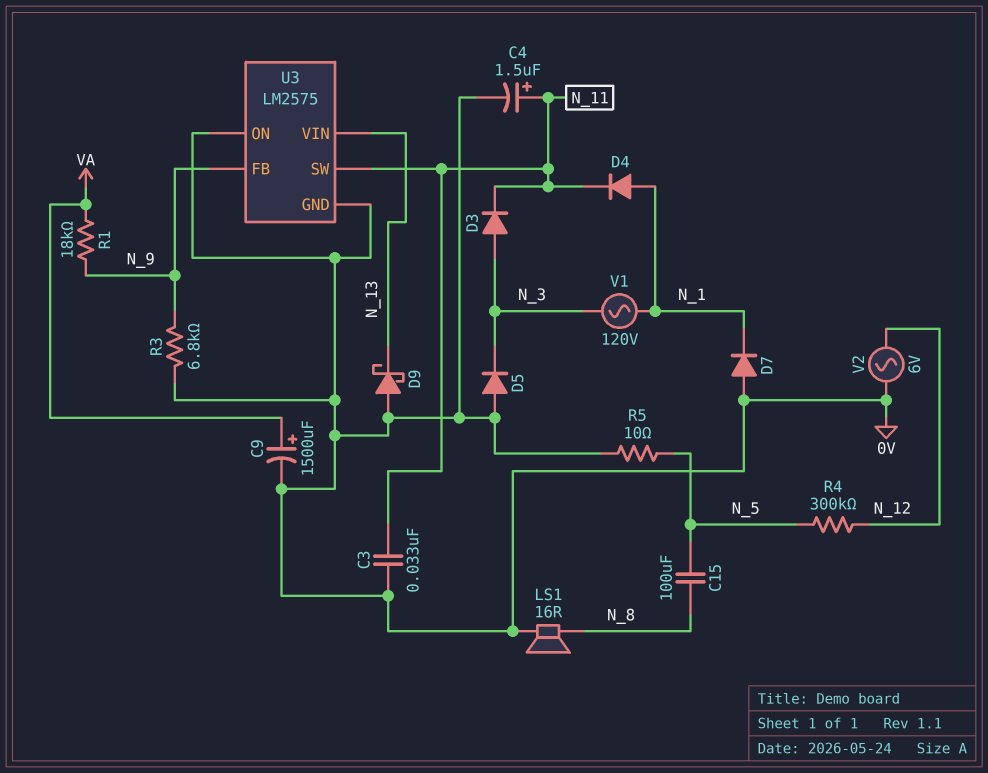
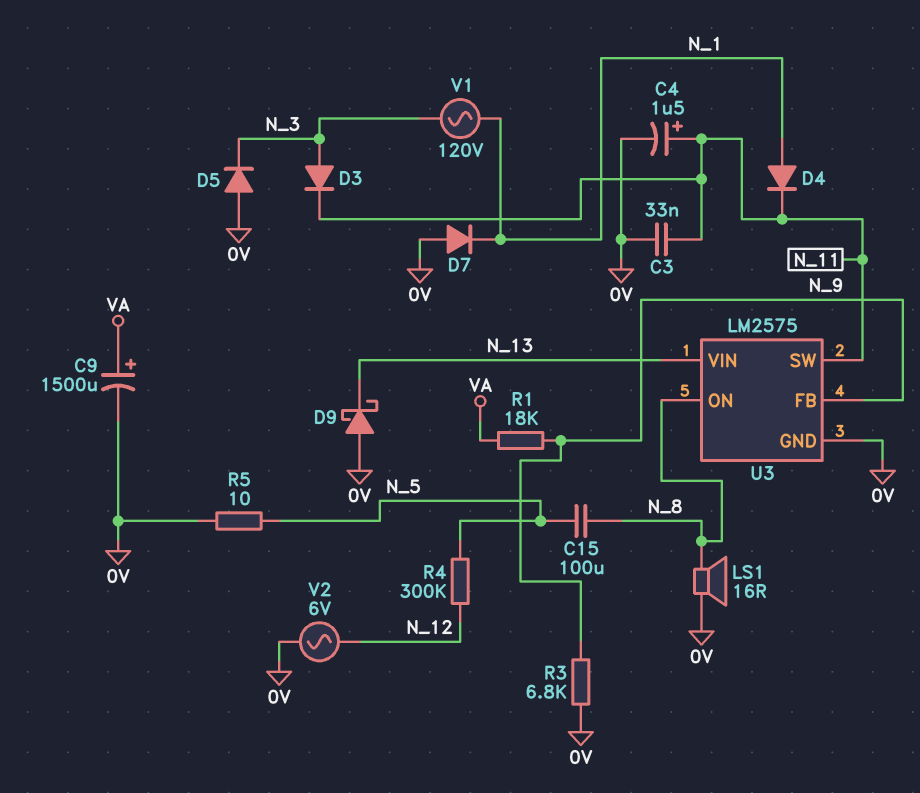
U3 pin ON: 0V -> N_8

